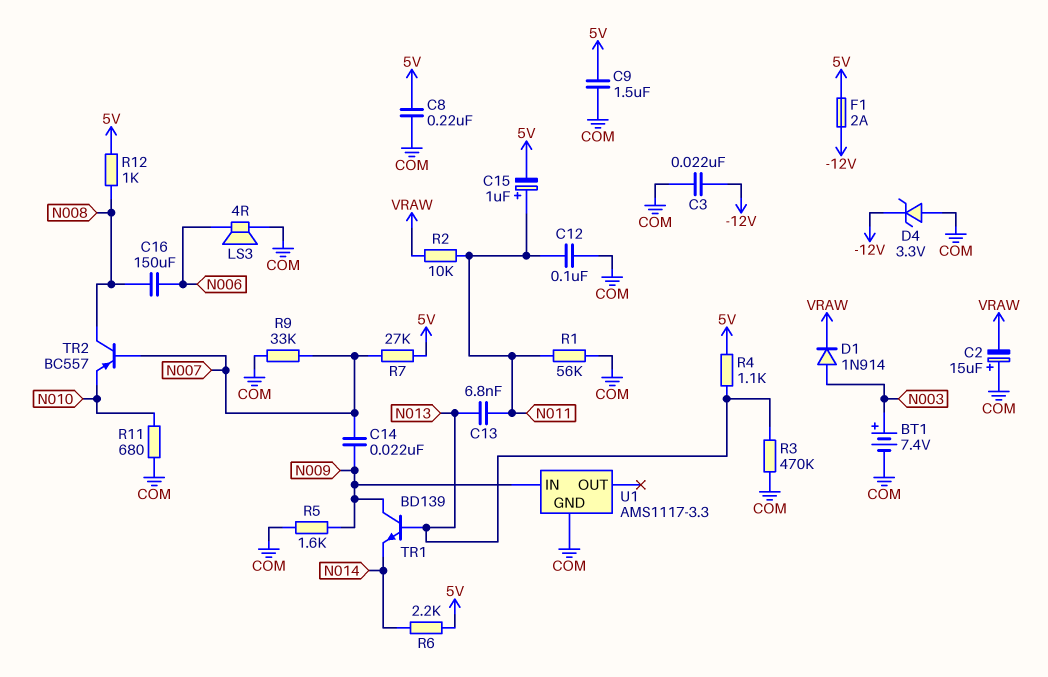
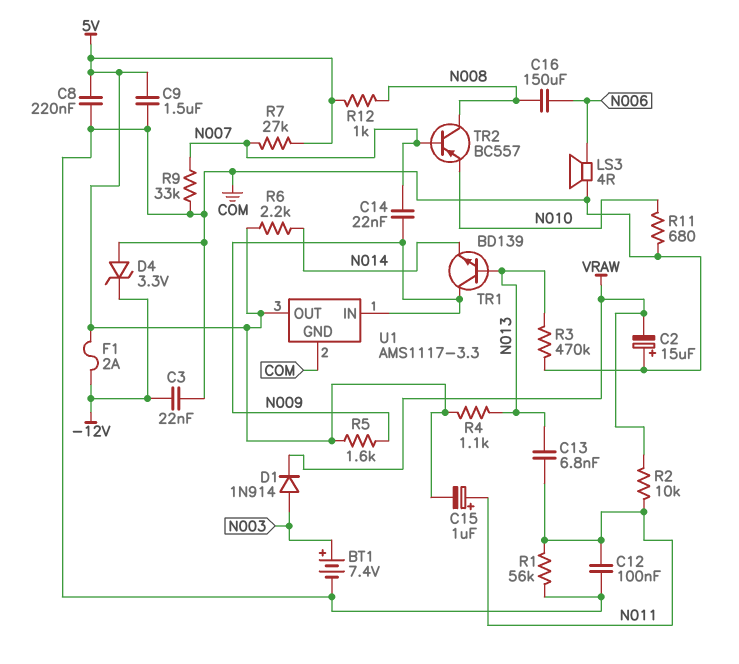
R5: 1.6k (COM, N009) -> 1.6k (5V, N009)
U1 pin OUT: none -> 5V

